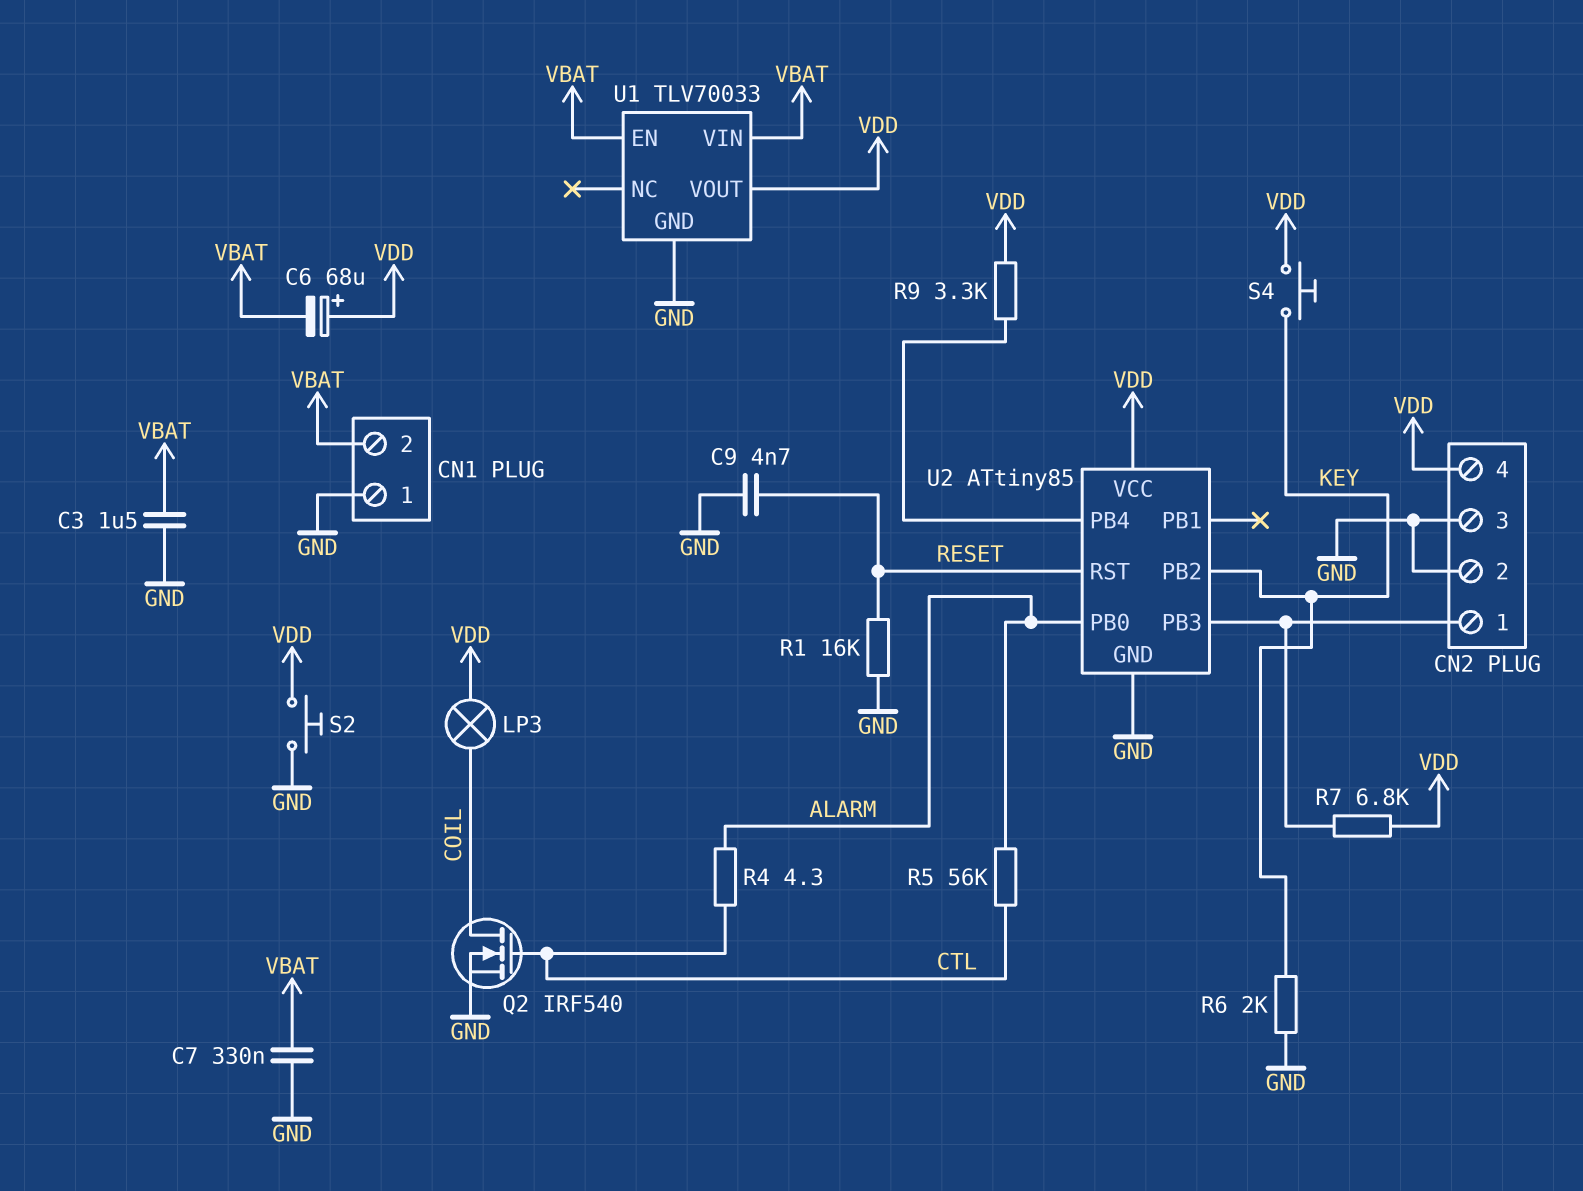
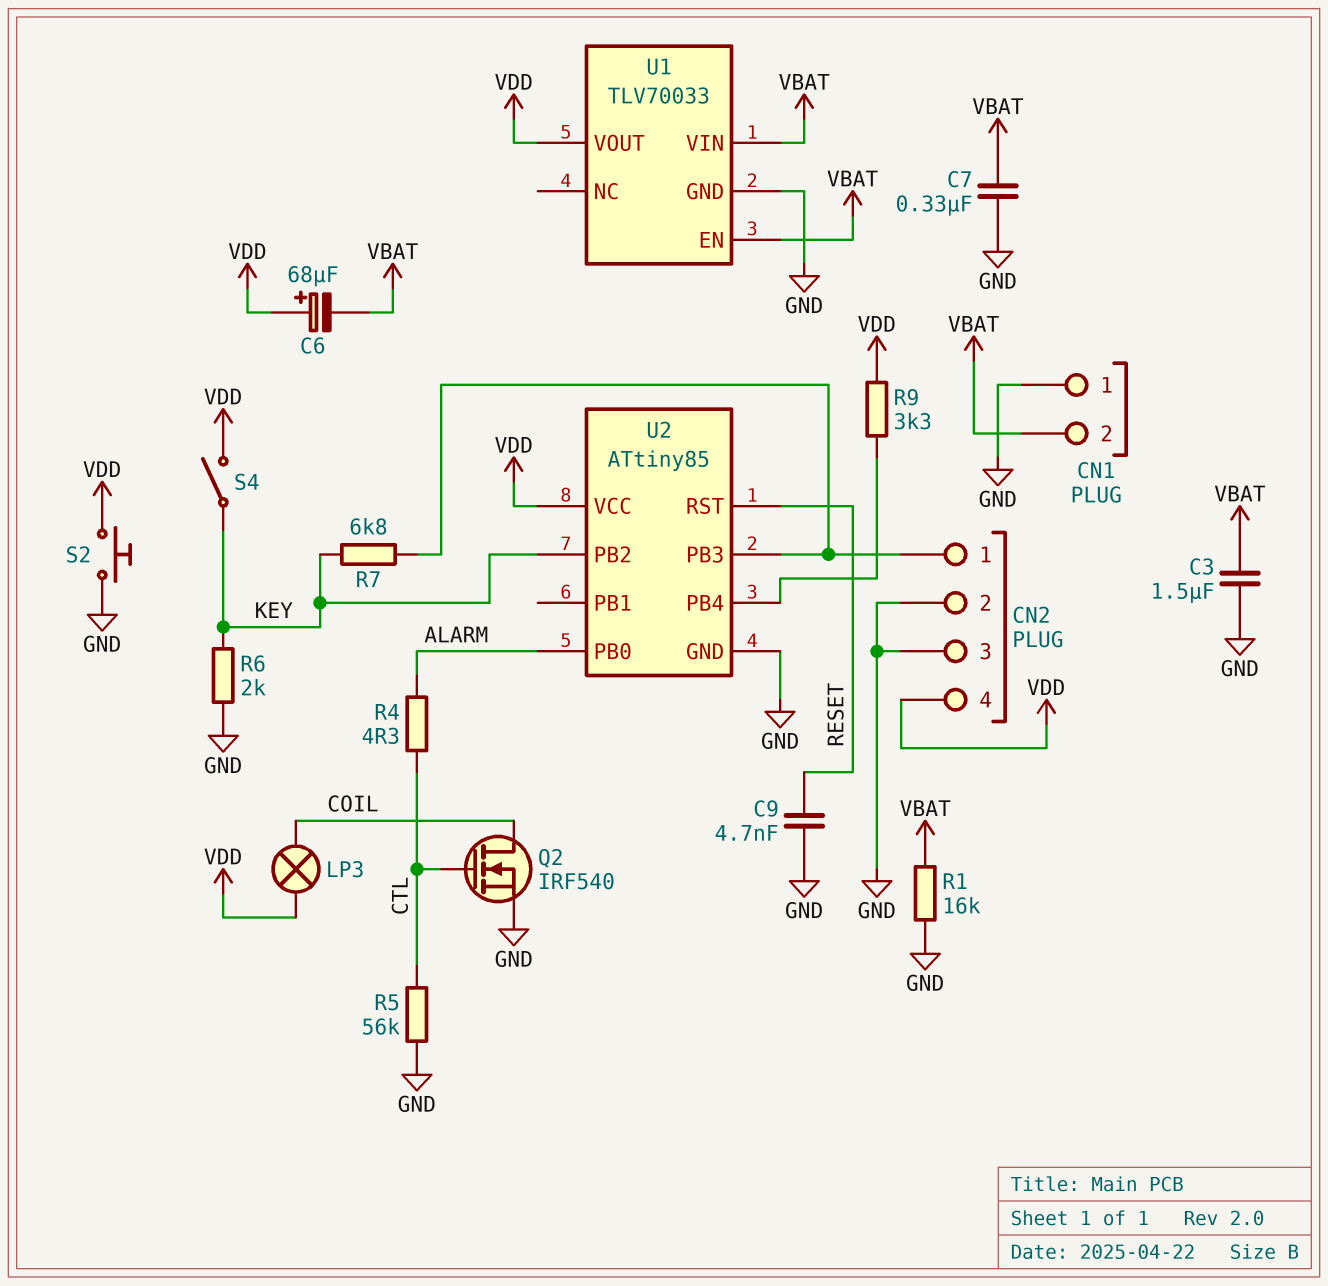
R1: 16k (GND, RESET) -> 16k (GND, VBAT)
R5: 56k (ALARM, CTL) -> 56k (CTL, GND)
R7: 6.8k (CN2/1, VDD) -> 6.8k (CN2/1, KEY)
S4: button (KEY, VDD) -> switch (KEY, VDD)

